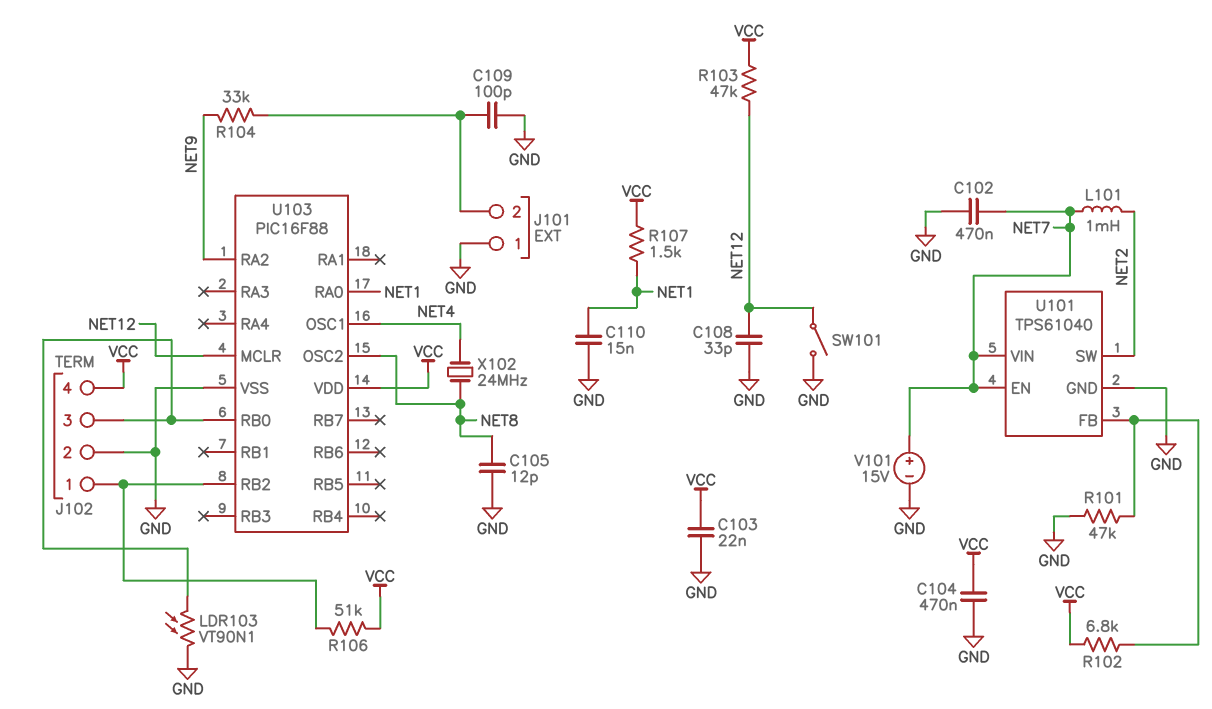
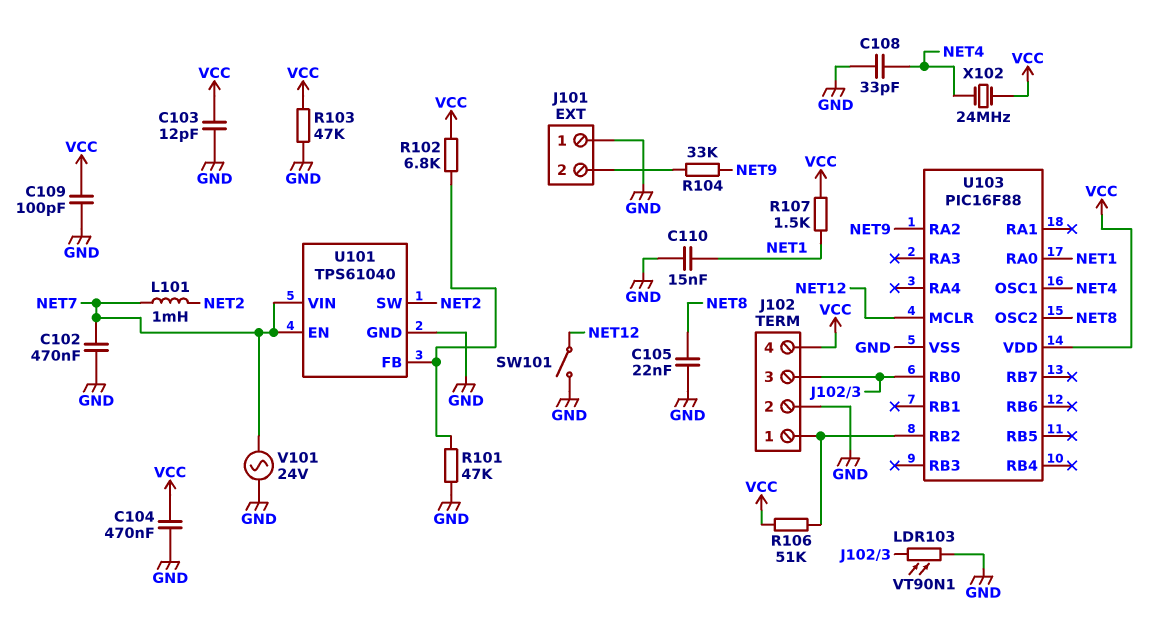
C103: 22nF (GND, VCC) -> 12pF (GND, VCC)
C105: 12pF (GND, NET8) -> 22nF (GND, NET8)
C108: 33pF (GND, NET12) -> 33pF (GND, NET4)
C109: 100pF (GND, J101/2) -> 100pF (GND, VCC)
R103: 47k (NET12, VCC) -> 47k (GND, VCC)
V101: 15V (plus NET7, minus GND) -> AC 24V (GND, NET7)
X102: 24MHz (NET4, NET8) -> 24MHz (NET4, VCC)

